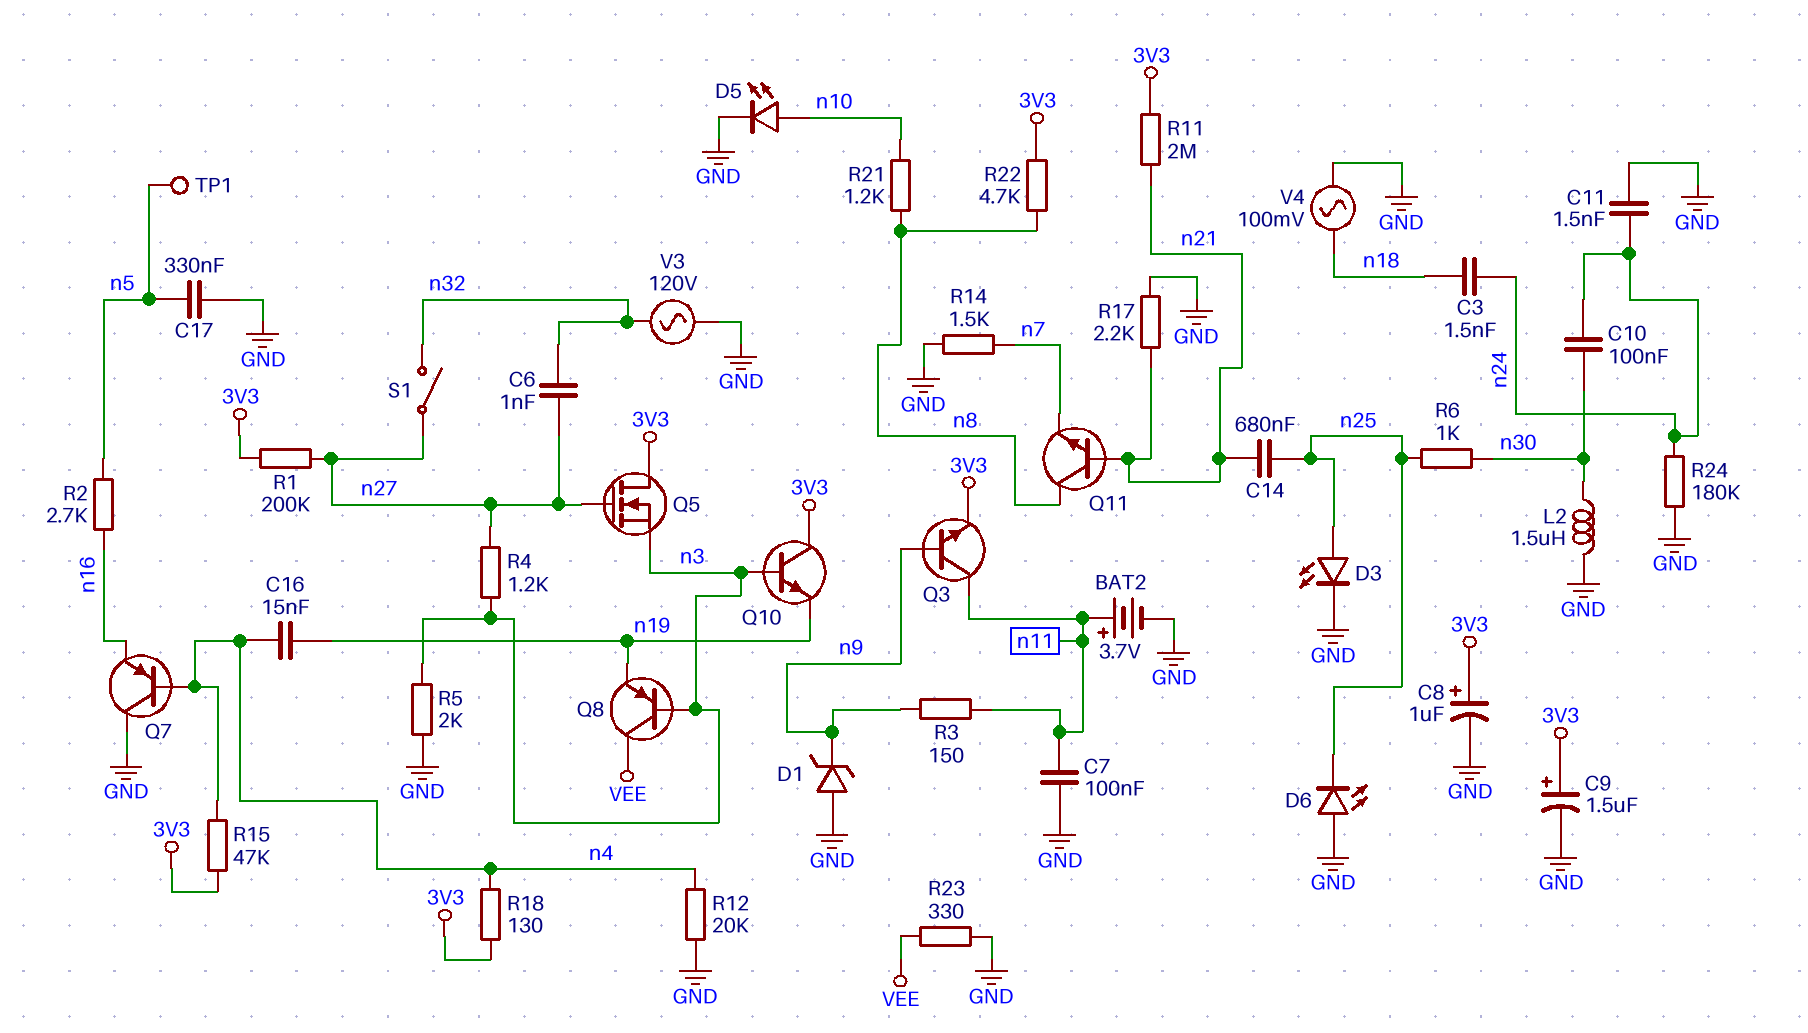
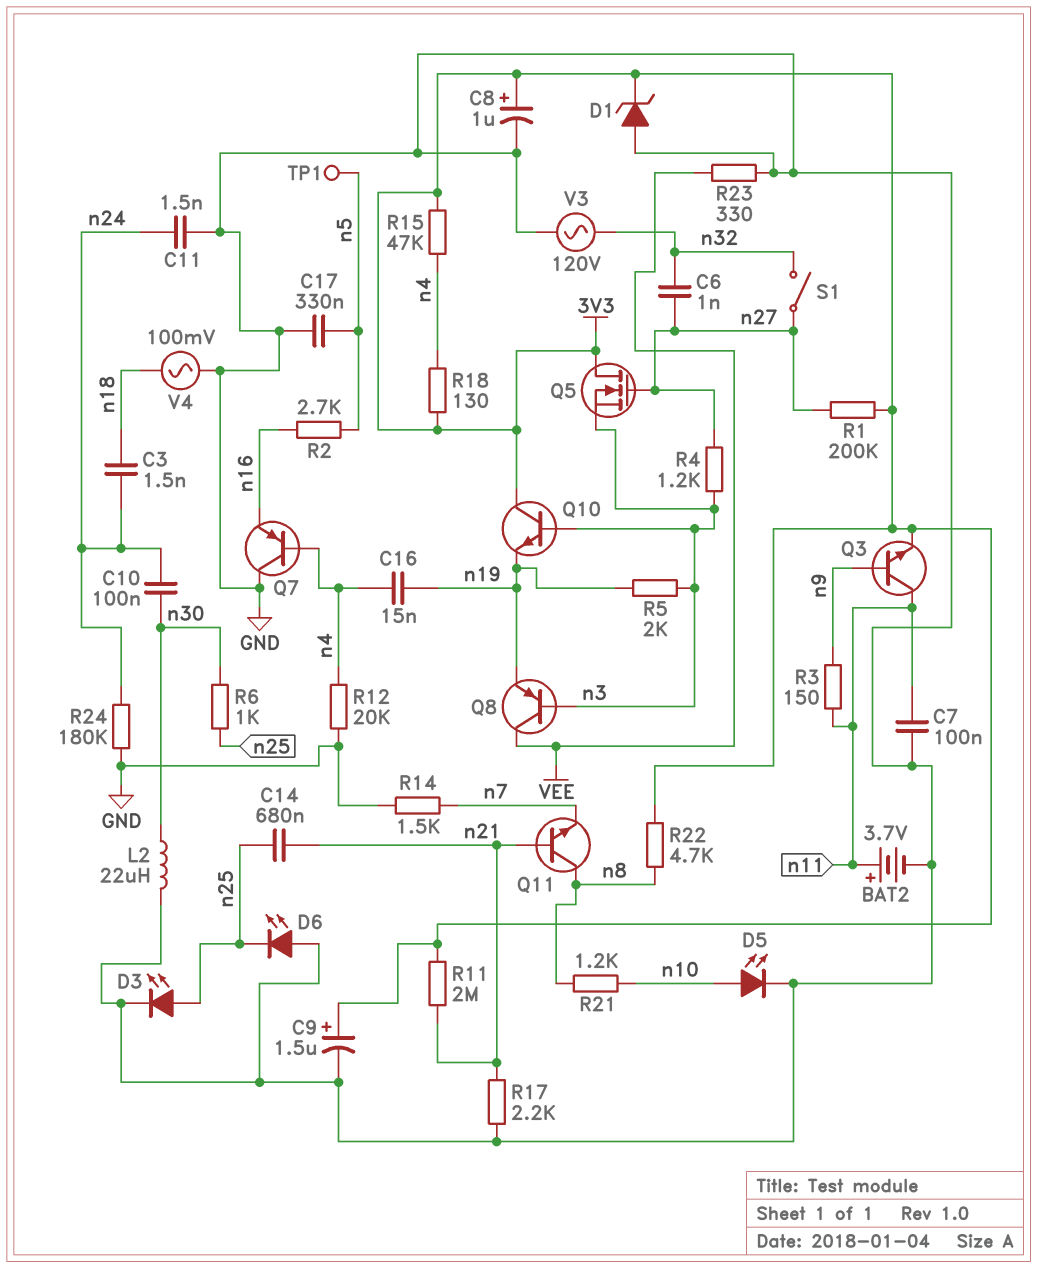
D1: zener (A GND, K n9) -> zener (A GND, K 3V3)
L2: 1.5uH (GND, n30) -> 22uH (GND, n30)
R5: 2k (GND, n3) -> 2k (n3, n19)

